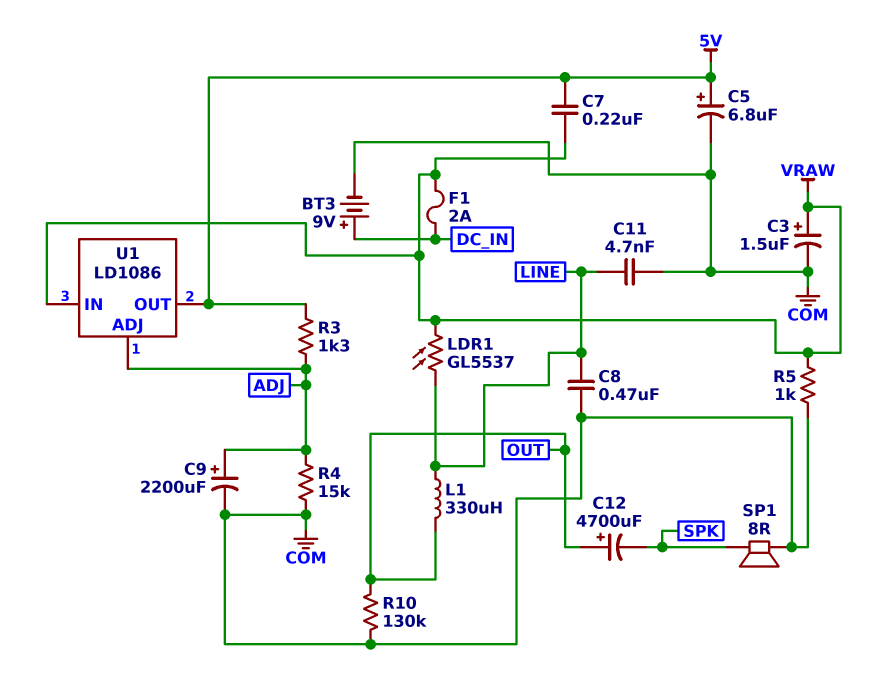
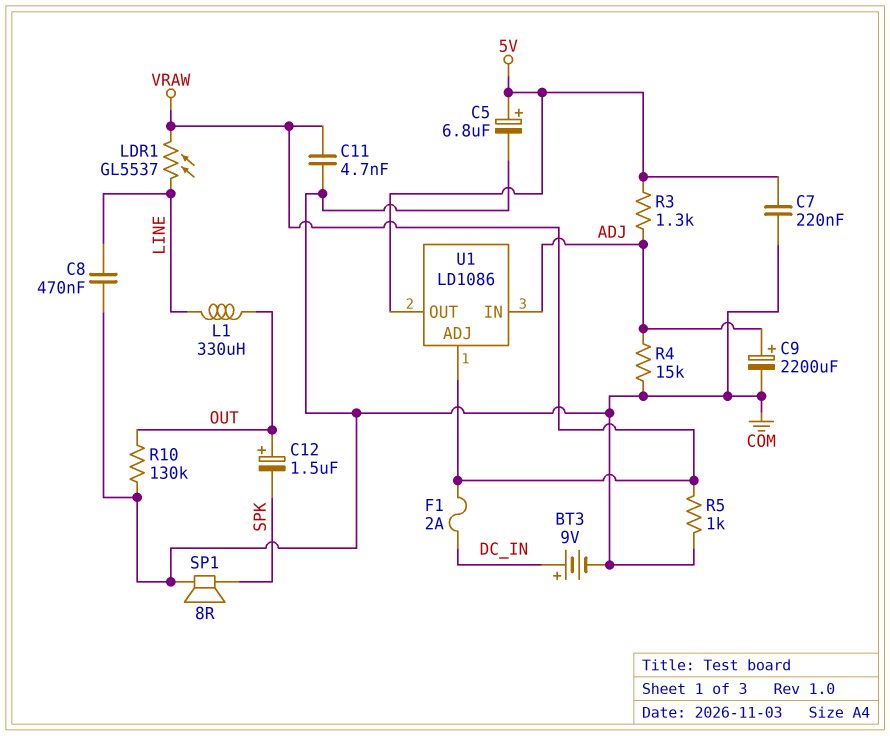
C3: 1.5uF (plus VRAW, minus COM) -> none
C7: 220nF (5V, VRAW) -> 220nF (5V, COM)
C11: 4.7nF (COM, LINE) -> 4.7nF (COM, VRAW)
C12: 4700uF (plus OUT, minus SPK) -> 1.5uF (plus OUT, minus SPK)
U1 pin ADJ: ADJ -> VRAW
U1 pin IN: VRAW -> ADJ

